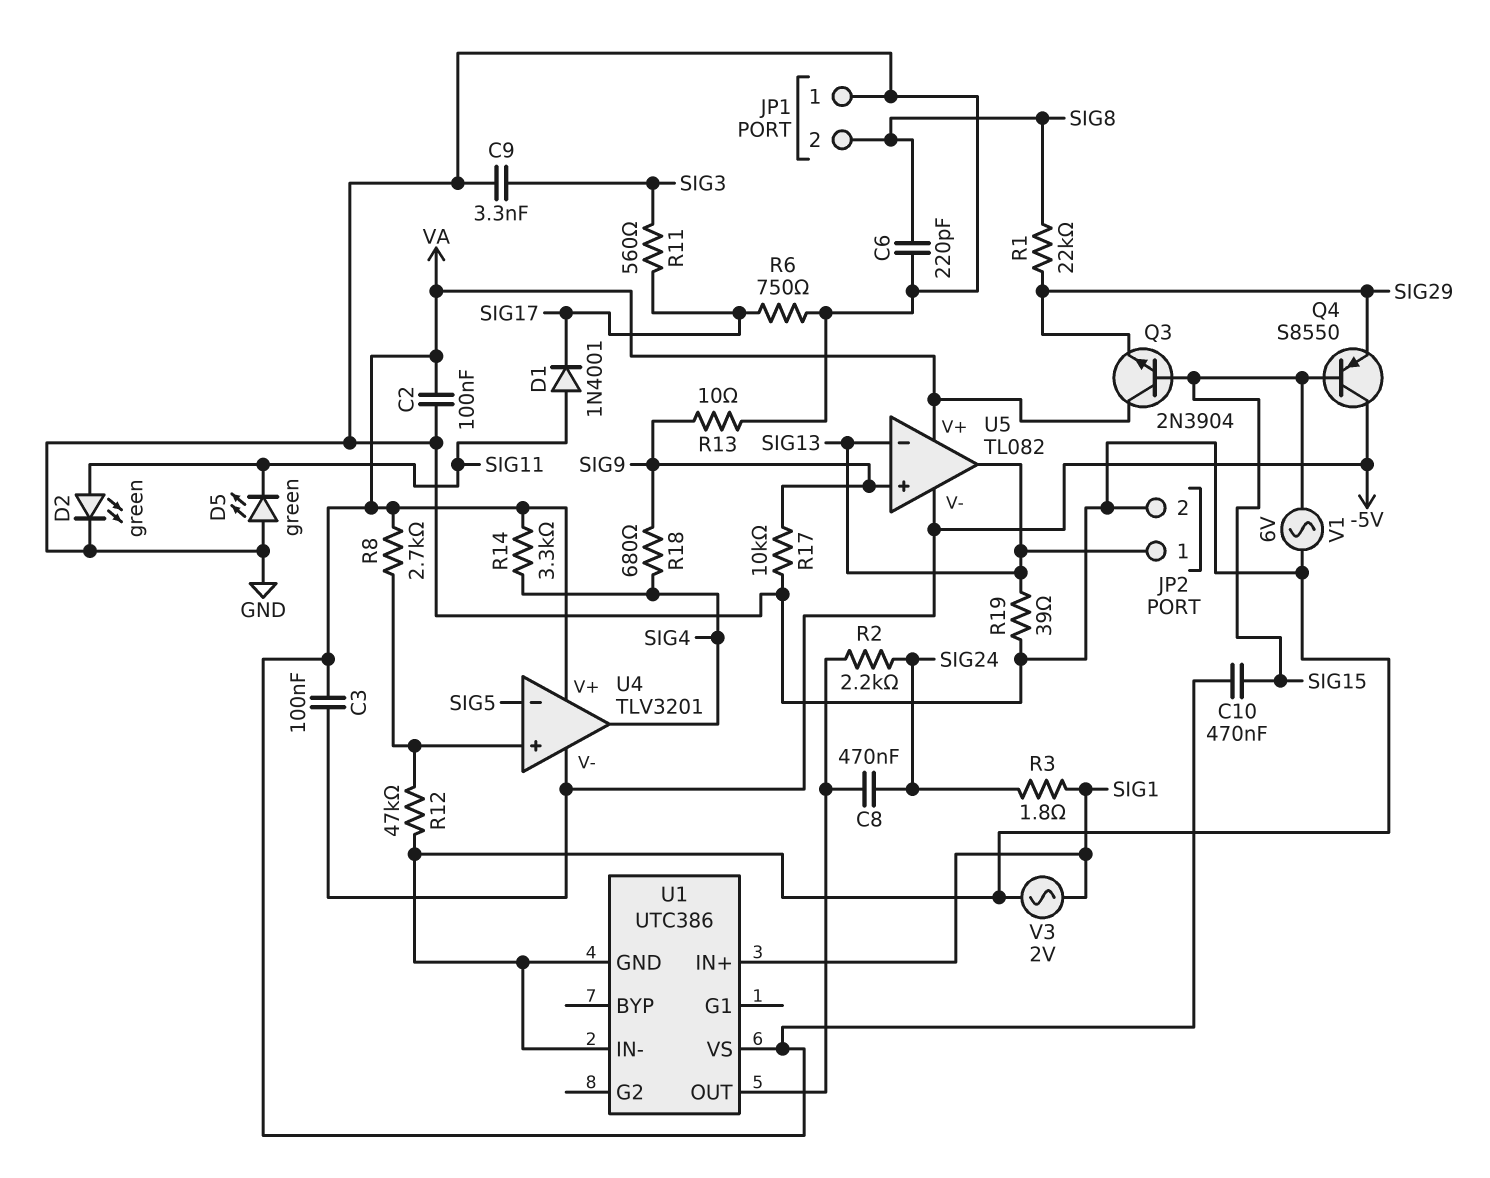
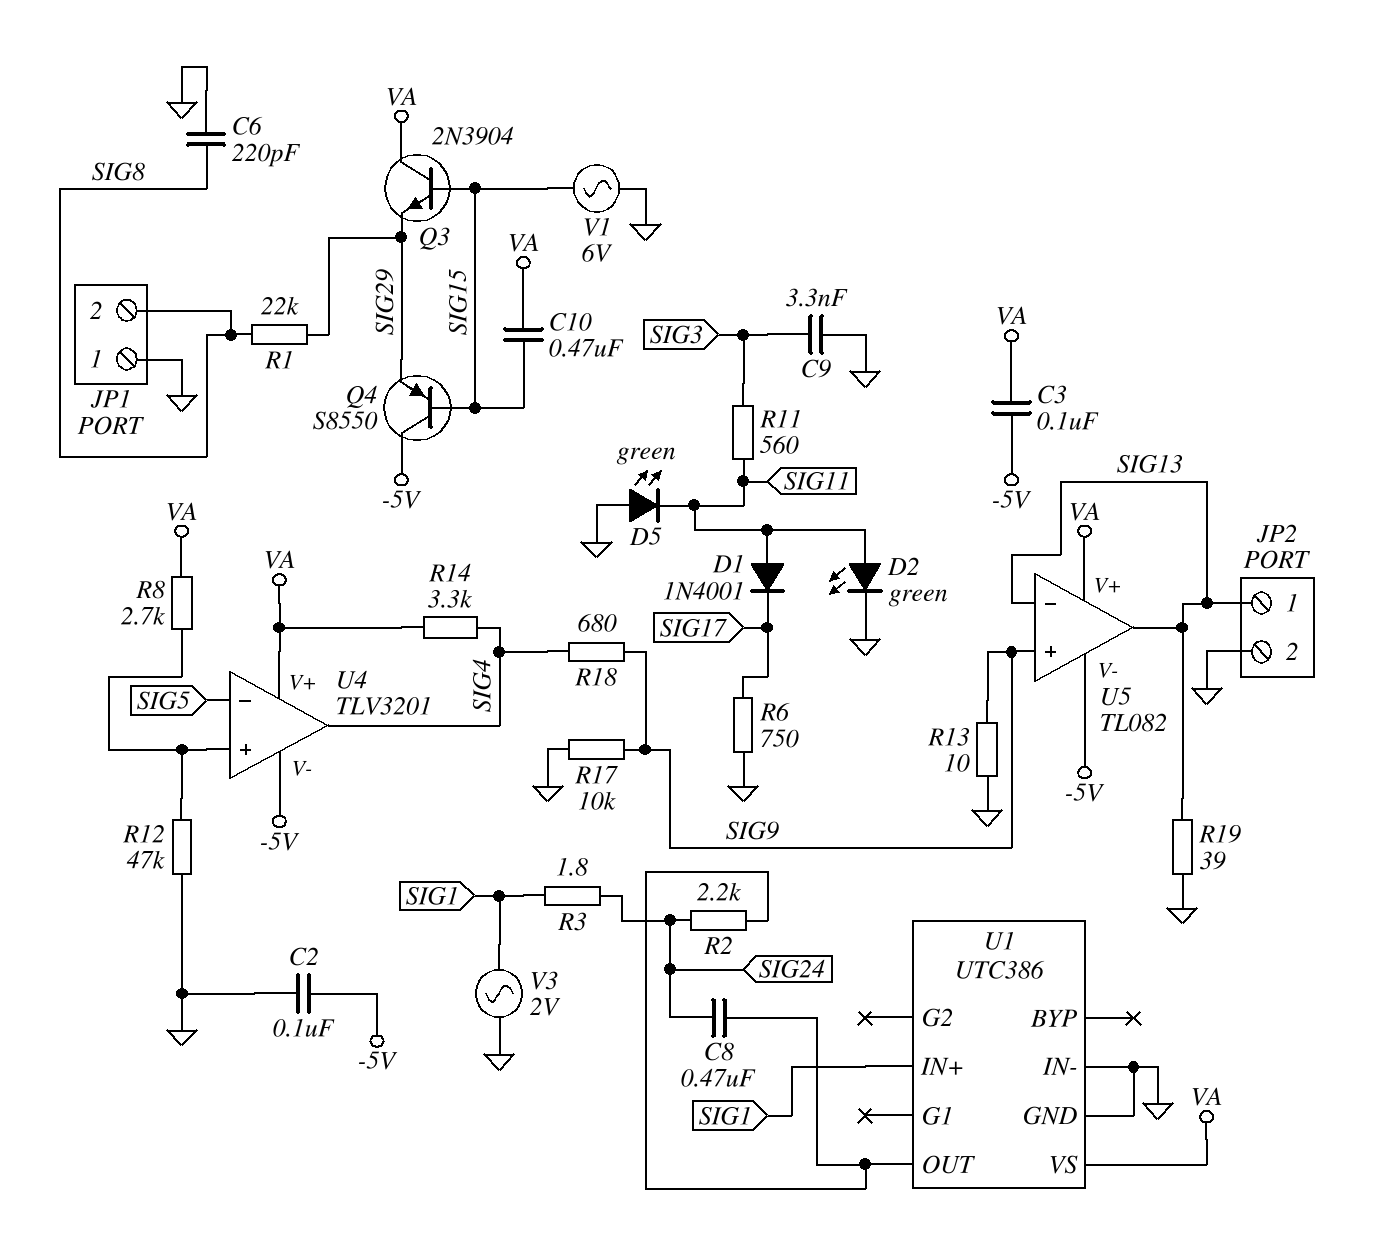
C2: 100nF (GND, VA) -> 100nF (-5V, GND)
R11: 560 (SIG3, SIG17) -> 560 (SIG3, SIG11)

